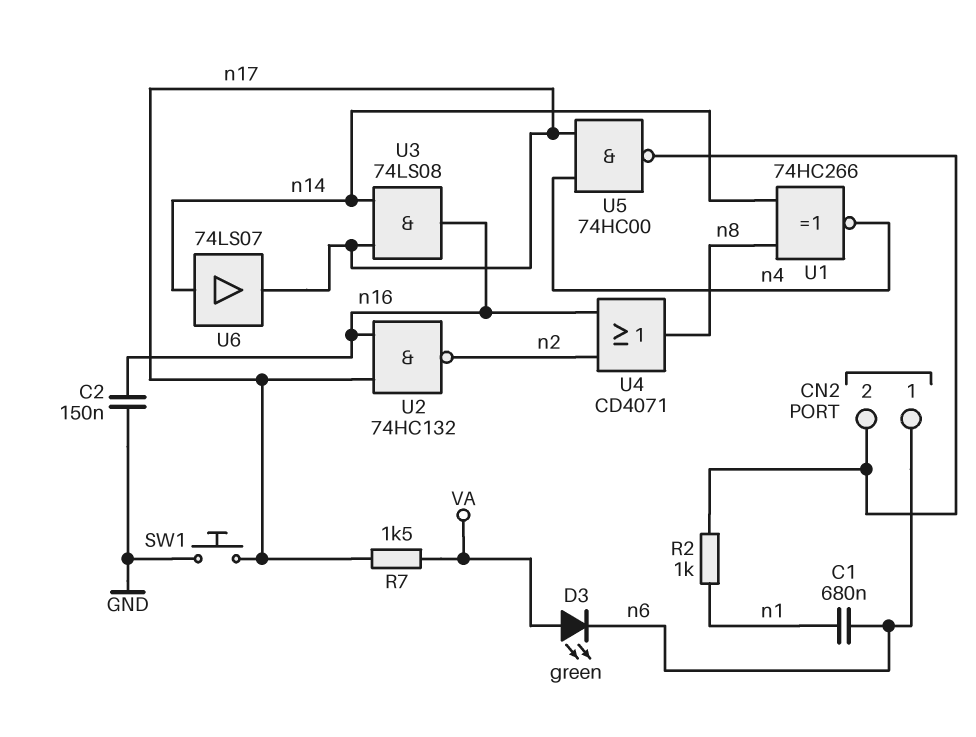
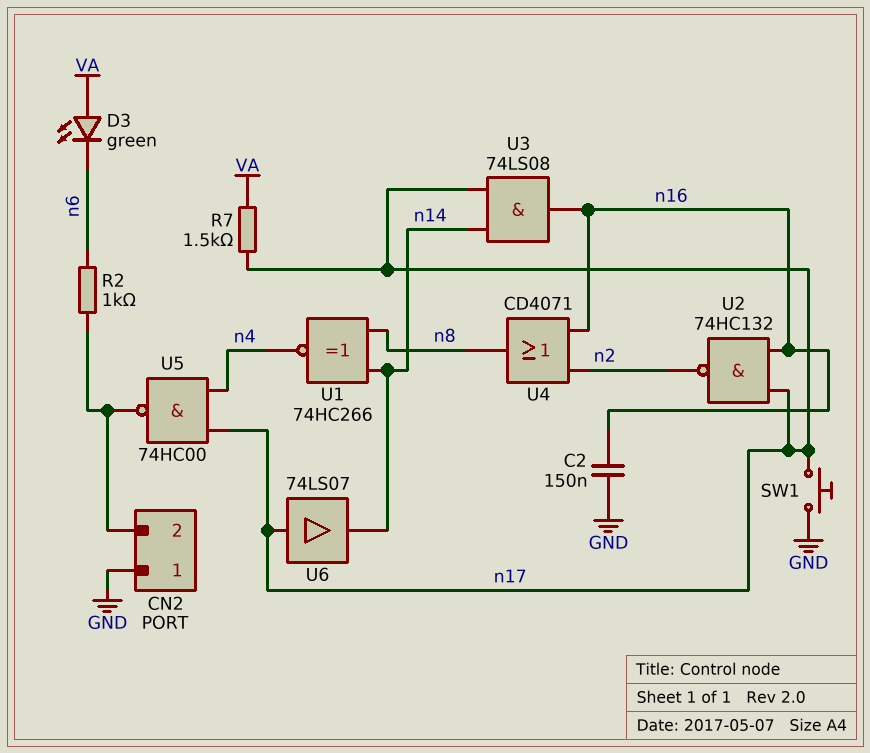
C1: 680nF (n1, n6) -> none
CN2 pin 1: n6 -> GND
R2: 1k (CN2/2, n1) -> 1k (CN2/2, n6)
U6: buffer 74LS07 (in n14, out n17) -> buffer 74LS07 (in n17, out n14)

